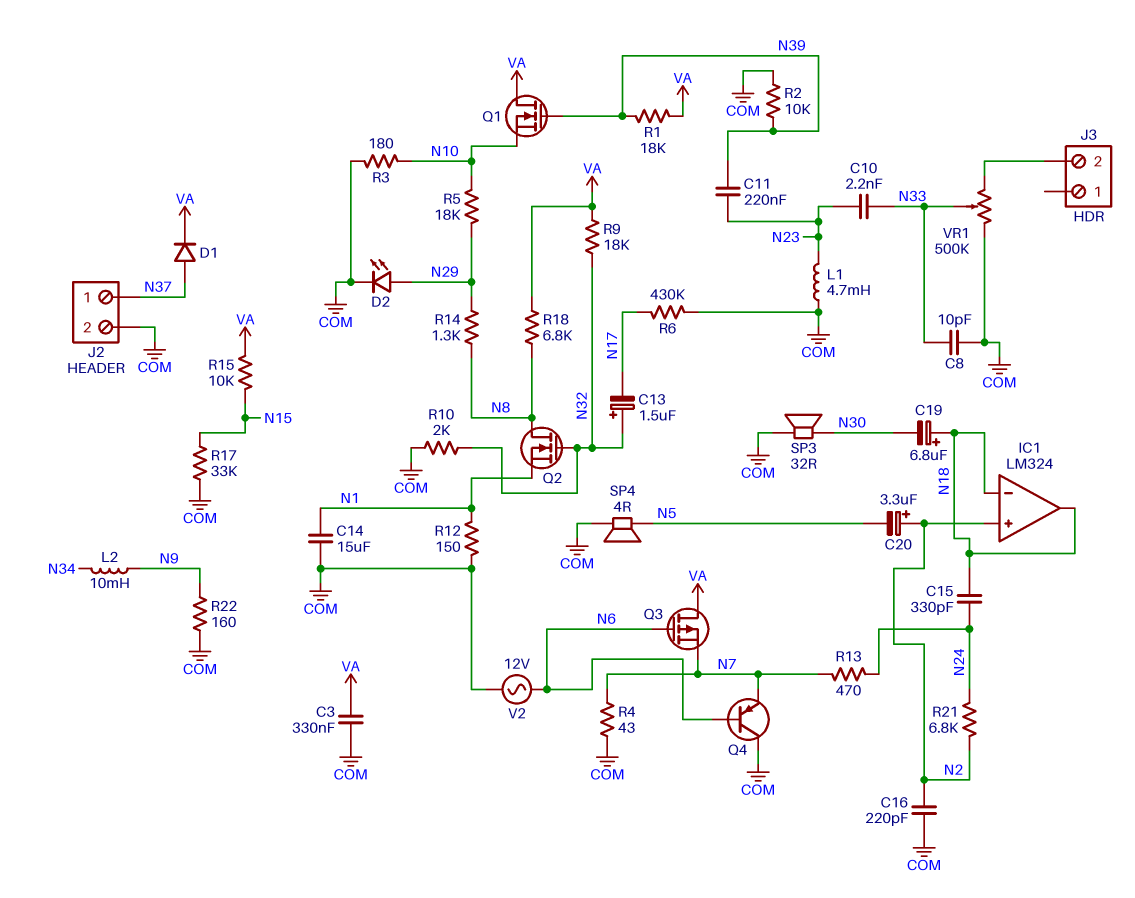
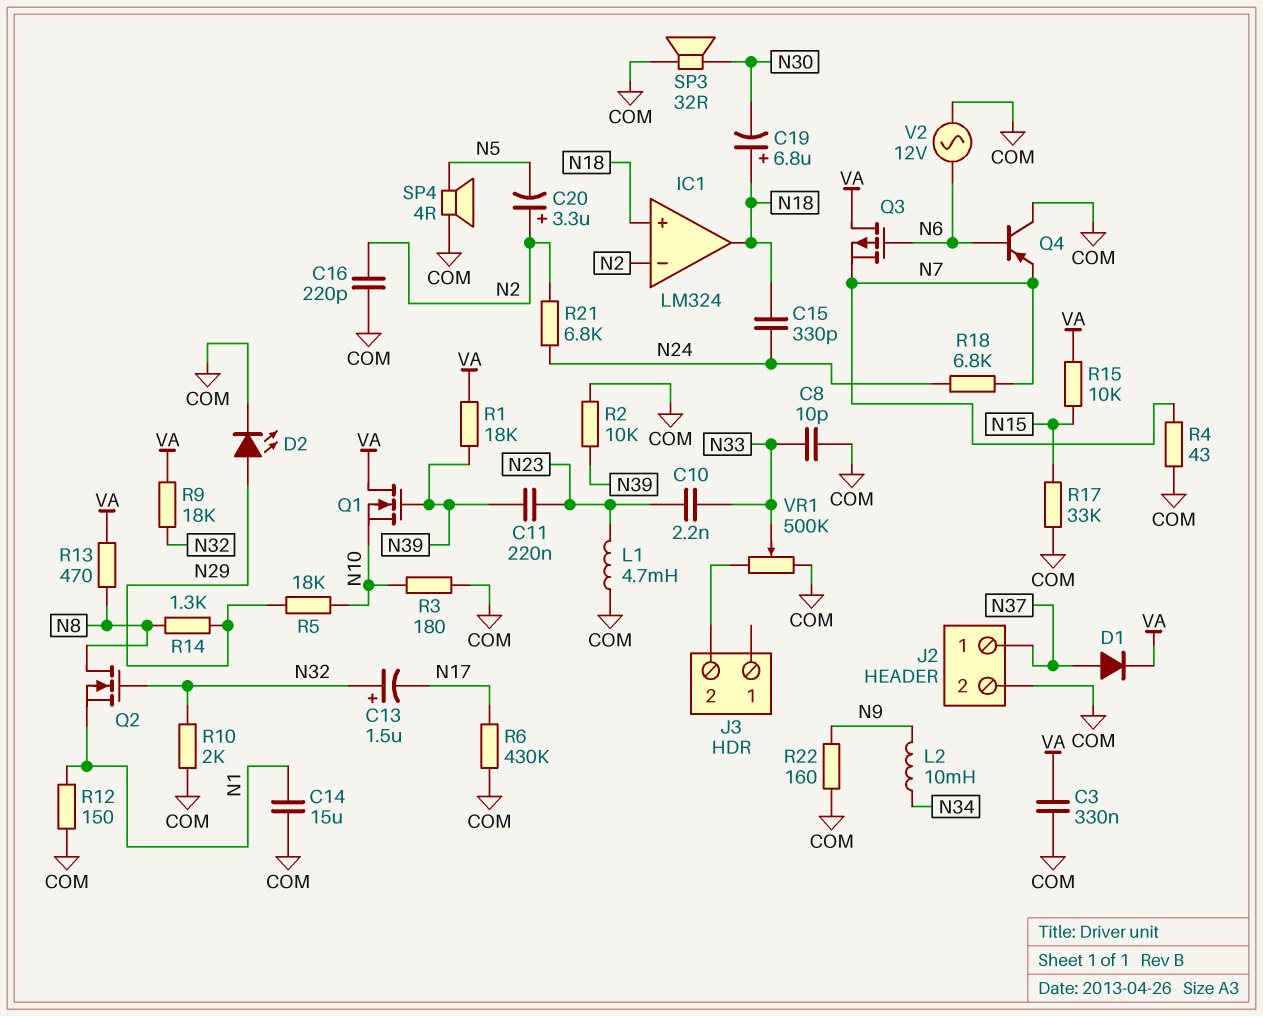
IC1 pin in+: N2 -> N18
IC1 pin in-: N18 -> N2
R13: 470 (N7, N24) -> 470 (N8, VA)
R18: 6.8k (N8, VA) -> 6.8k (N7, N24)

